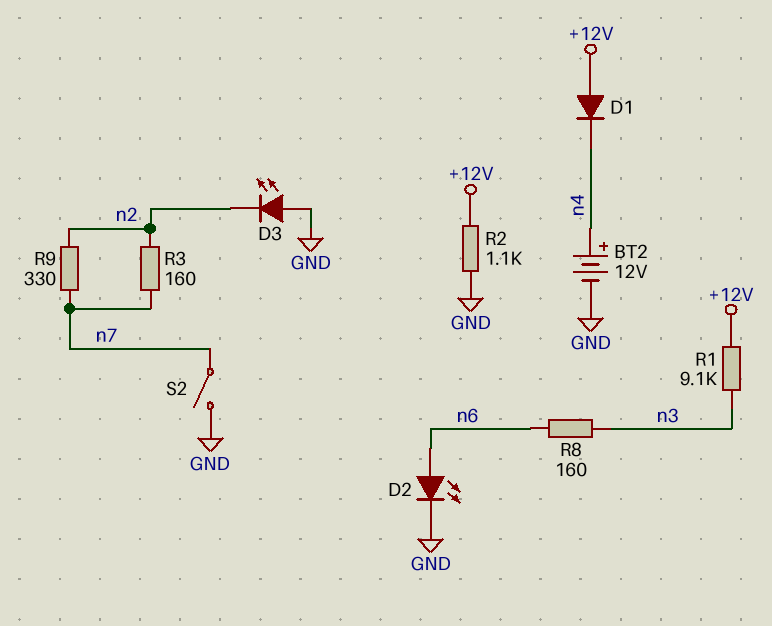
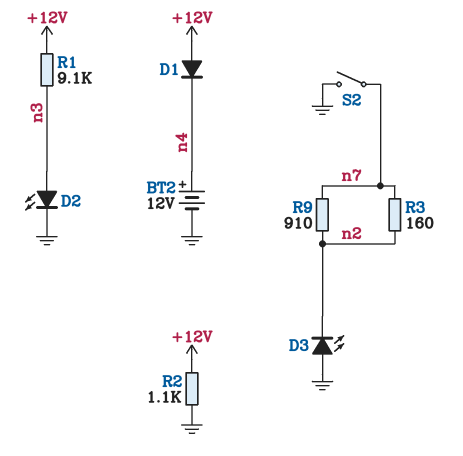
D2: LED (A n6, K GND) -> LED (A n3, K GND)
R8: 160 (n3, n6) -> none
R9: 330 (n2, n7) -> 910 (n2, n7)

